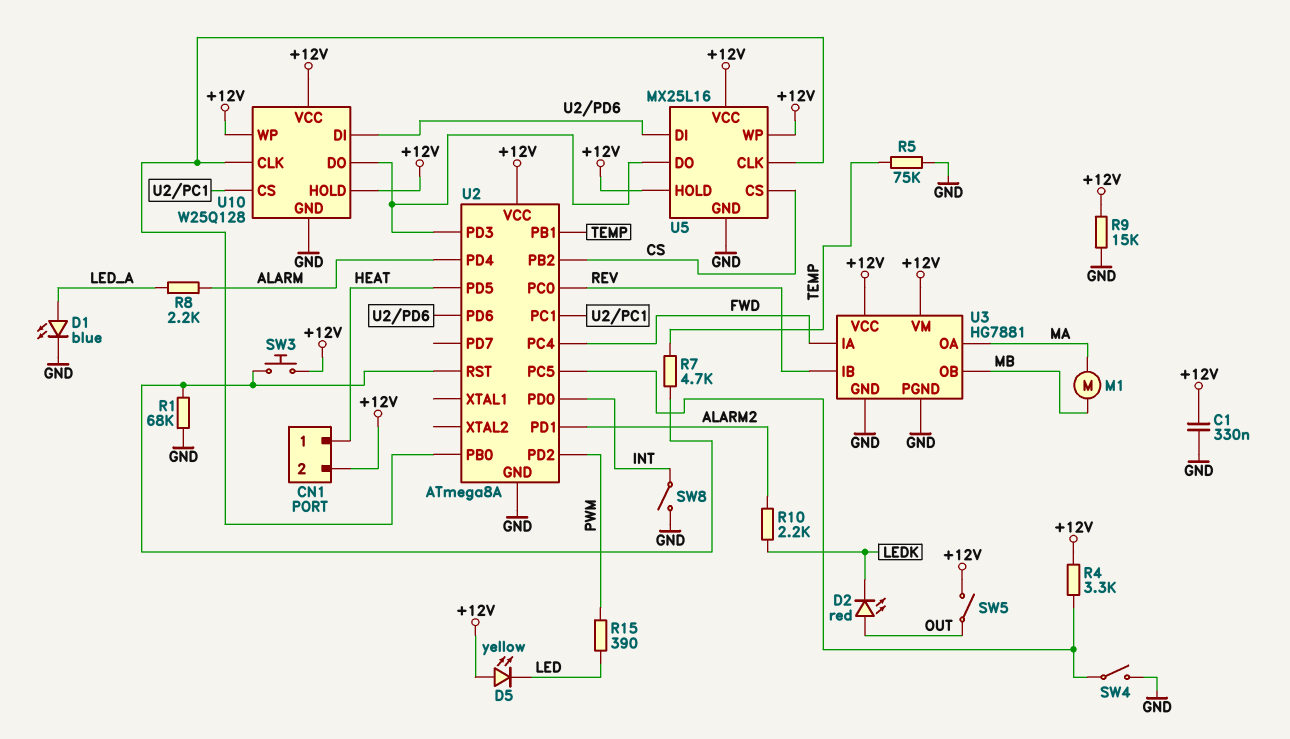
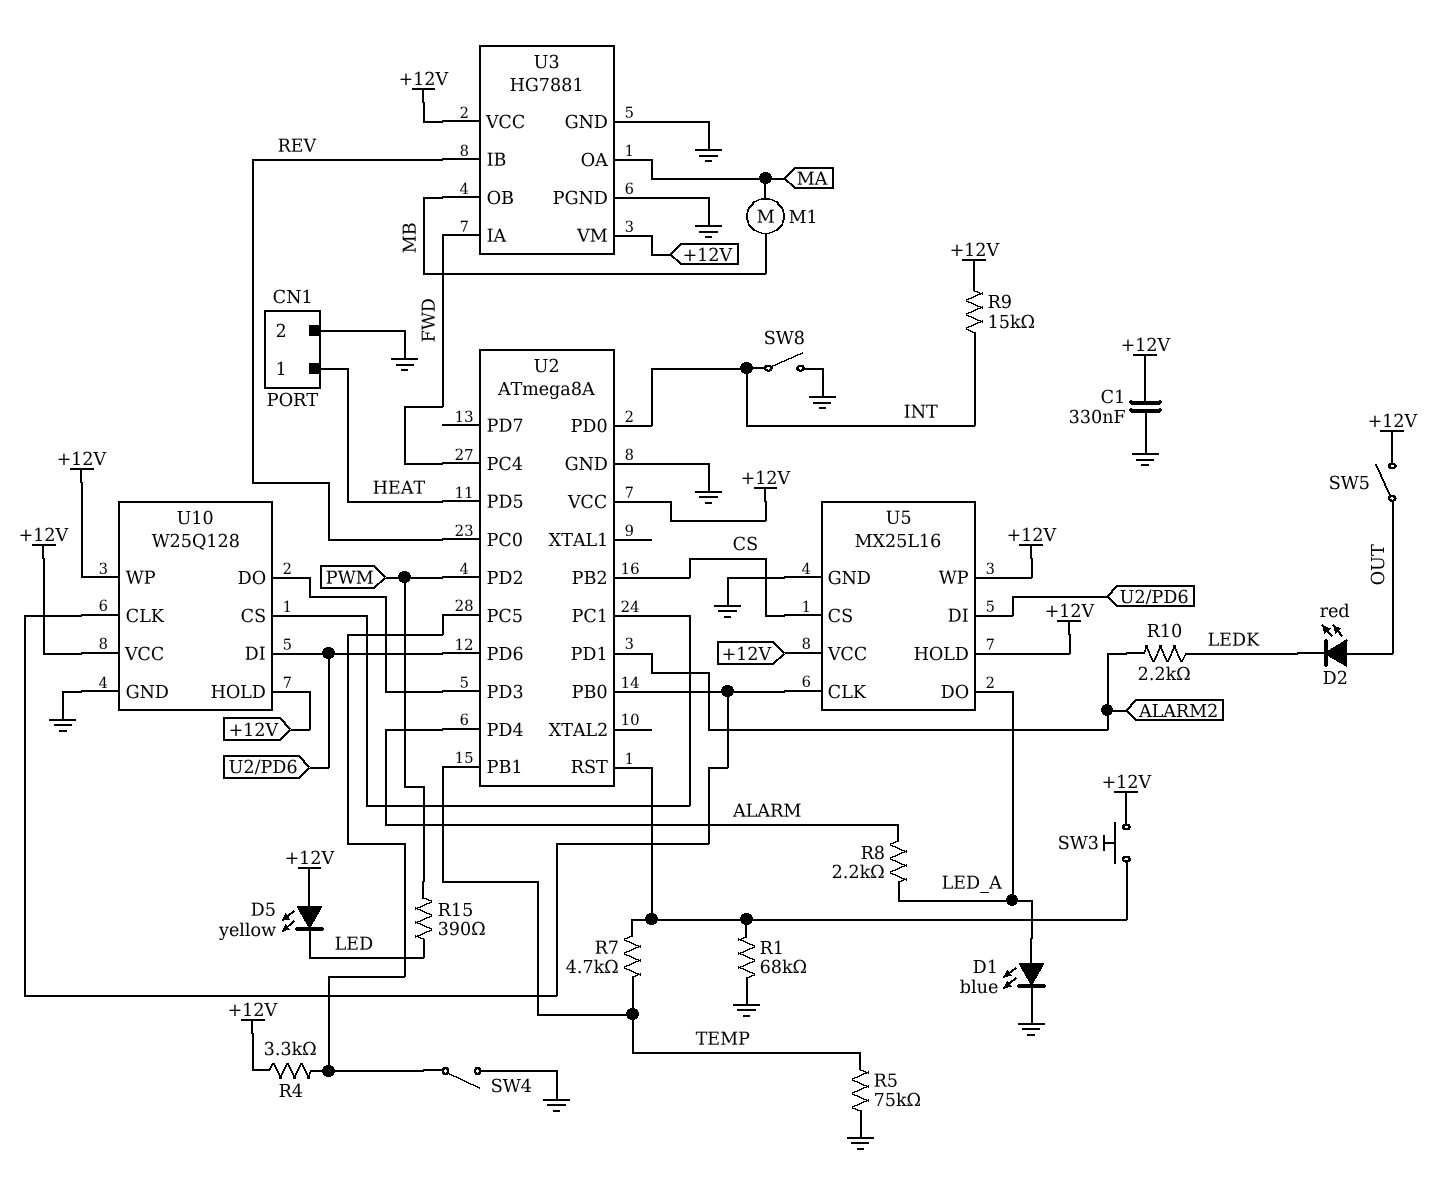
CN1 pin 2: +12V -> GND
R9: 15k (+12V, GND) -> 15k (+12V, INT)
U5 pin DO: U2/PD3 -> LED_A

